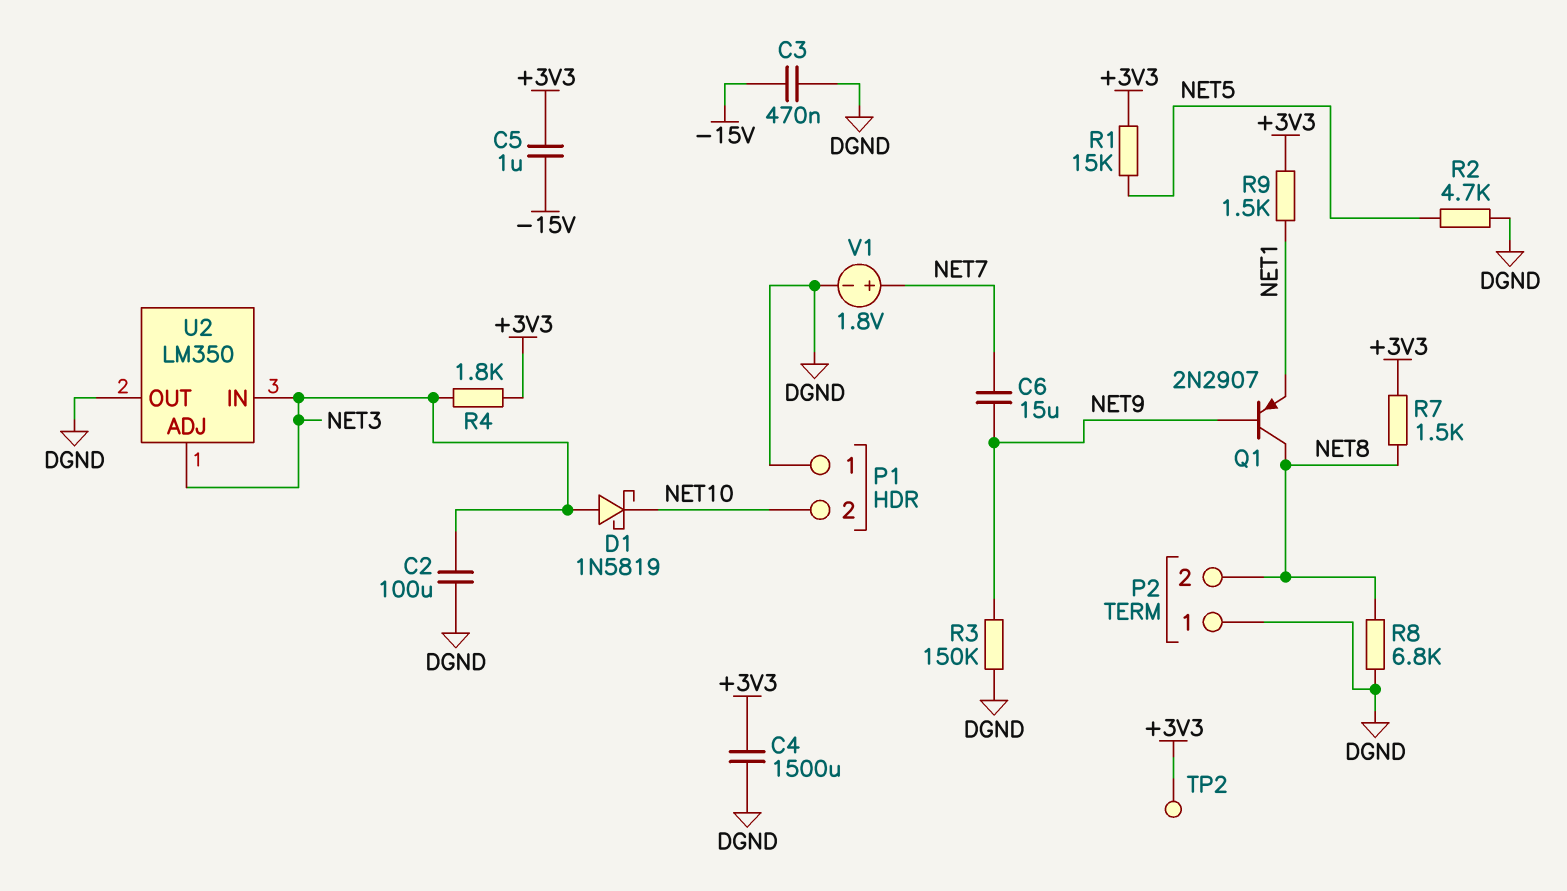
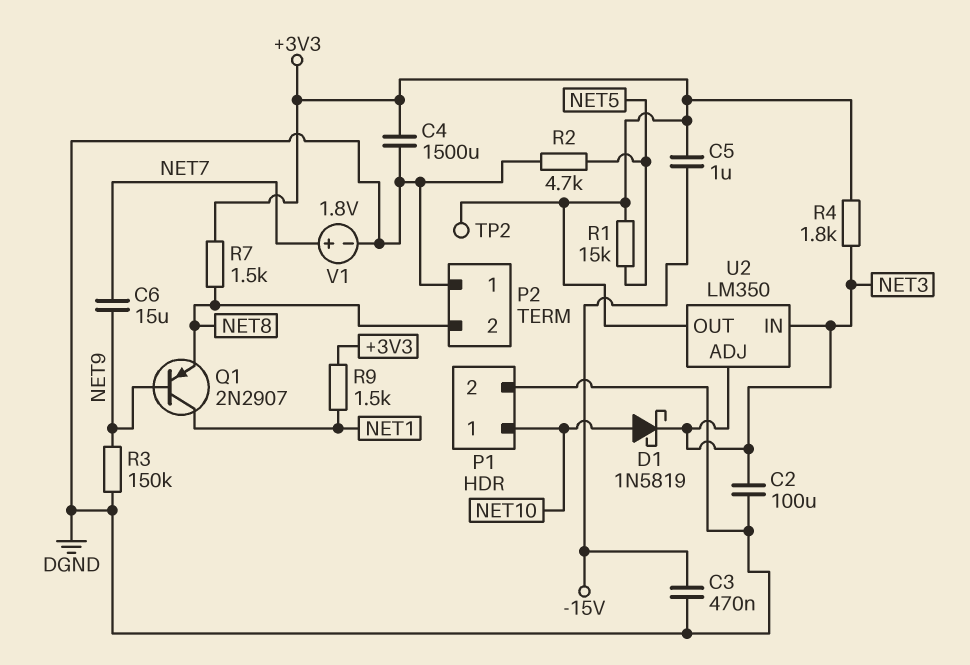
D1: schottky 1N5819 (A NET3, K NET10) -> schottky 1N5819 (A NET10, K NET3)
P1 pin 1: DGND -> NET10
P1 pin 2: NET10 -> DGND
Q1: PNP 2N2907 (B NET9, C NET8, E NET1) -> PNP 2N2907 (B NET9, C NET1, E NET8)
R8: 6.8k (DGND, NET8) -> none
U2 pin OUT: DGND -> +3V3

